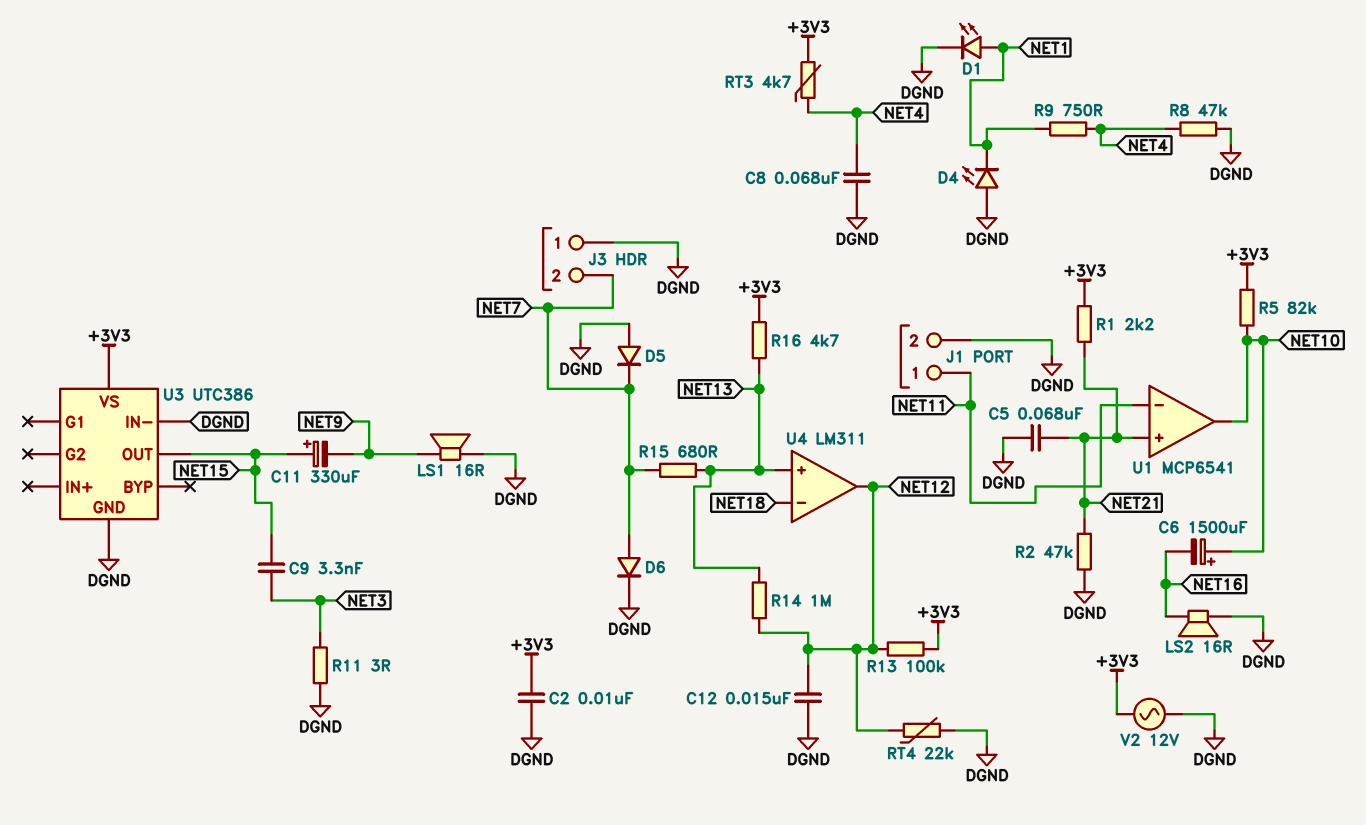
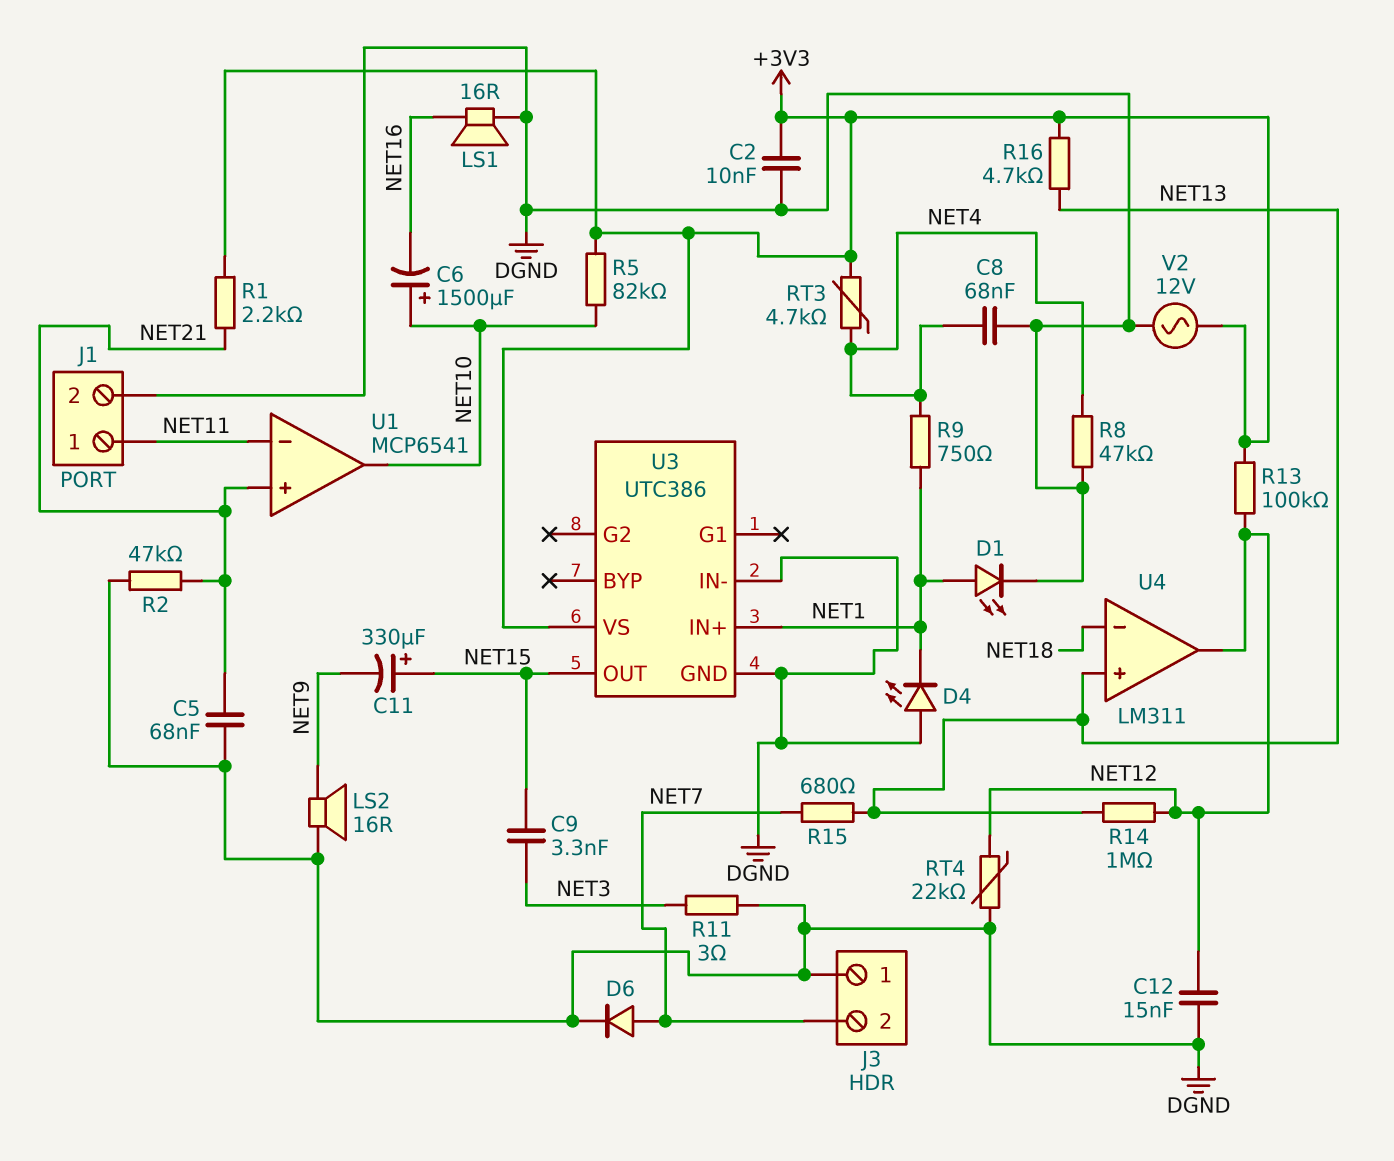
D5: diode (A DGND, K NET7) -> none
LS1: speaker 16R (DGND, NET9) -> speaker 16R (DGND, NET16)
LS2: speaker 16R (DGND, NET16) -> speaker 16R (DGND, NET9)
U3 pin IN+: none -> NET1

